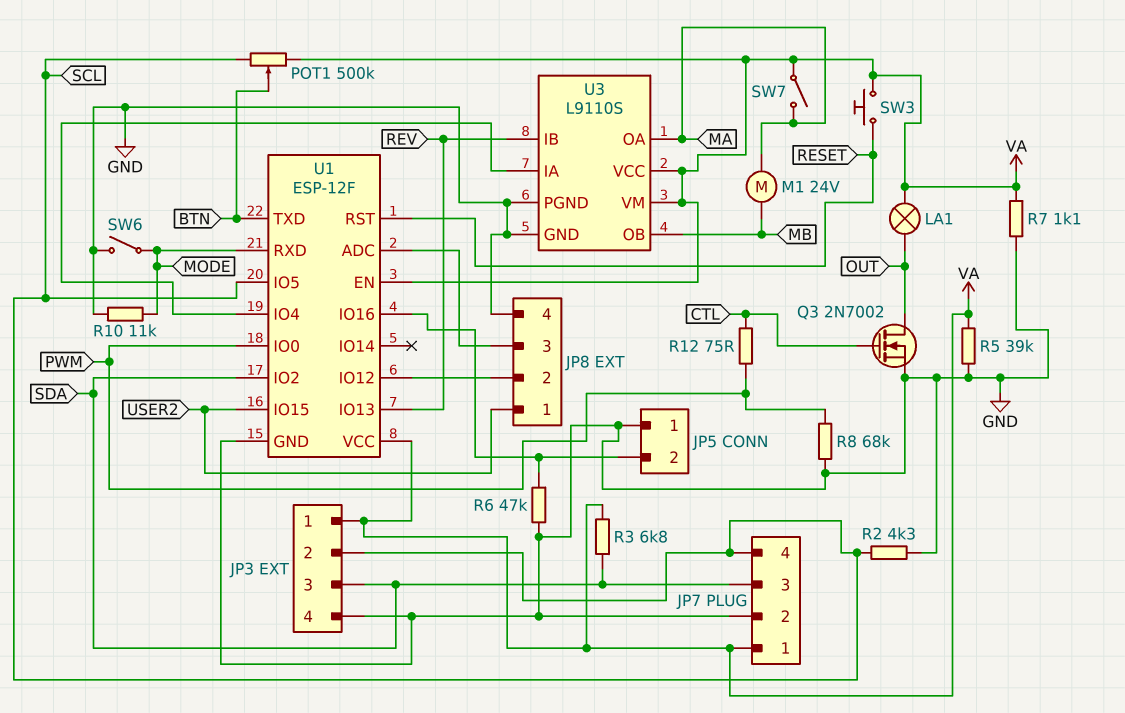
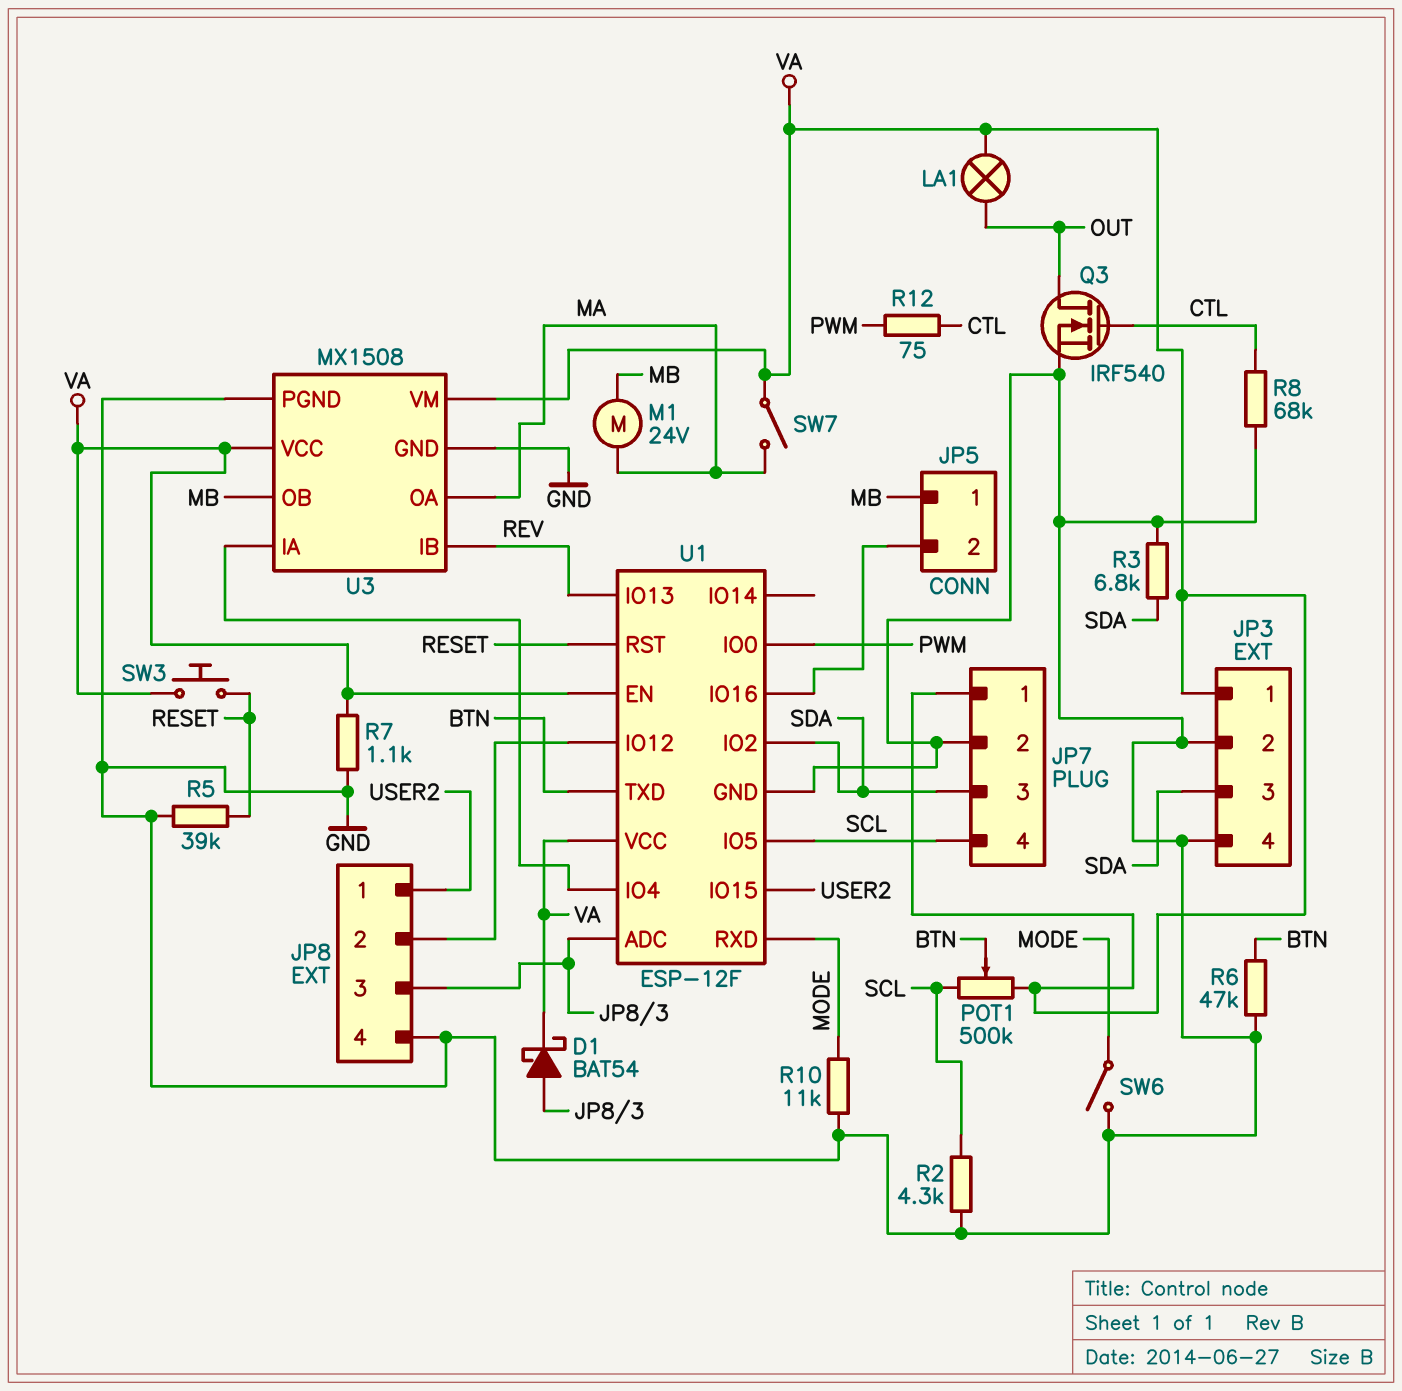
D1: none -> schottky BAT54 (A JP8/3, K VA)
JP3 pin 2: SCL -> GND
JP5 pin 1: GND -> MB
Q3: NMOS 2N7002 (G CTL, D OUT, S GND) -> NMOS IRF540 (G CTL, D OUT, S GND)
R3: 6.8k (SDA, VA) -> 6.8k (GND, SDA)
R5: 39k (GND, VA) -> 39k (GND, RESET)
R6: 47k (GND, JP5/2) -> 47k (BTN, GND)
R8: 68k (GND, PWM) -> 68k (CTL, GND)
U3: L9110S -> MX1508

